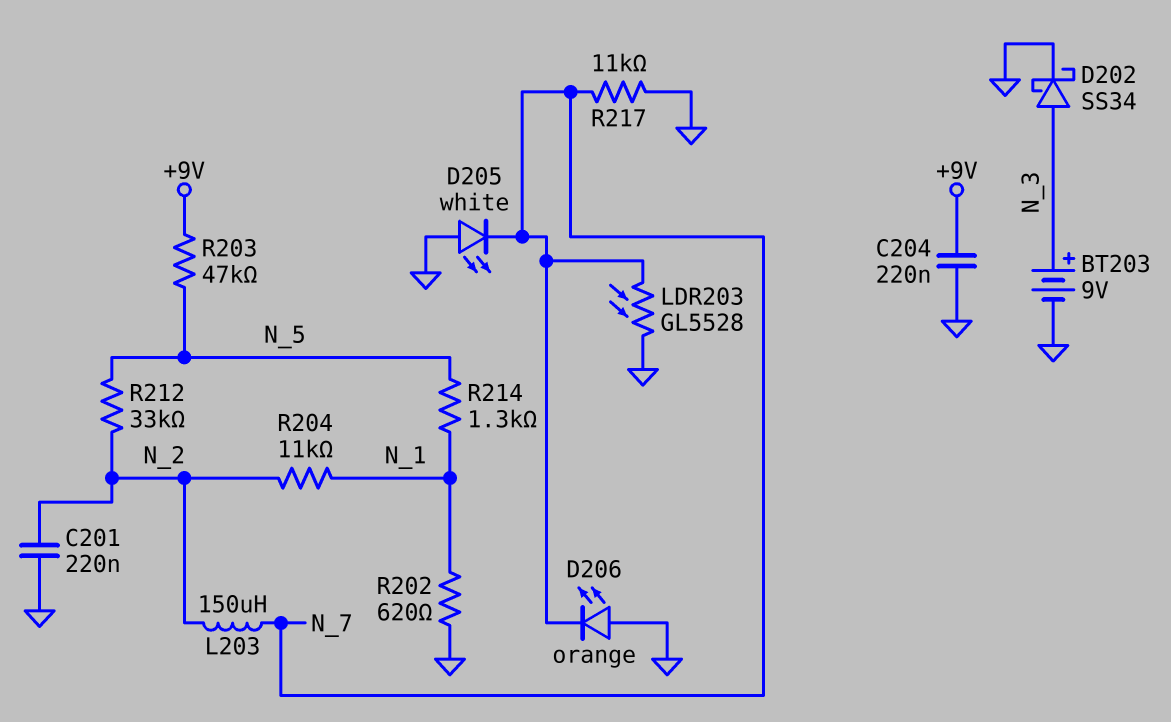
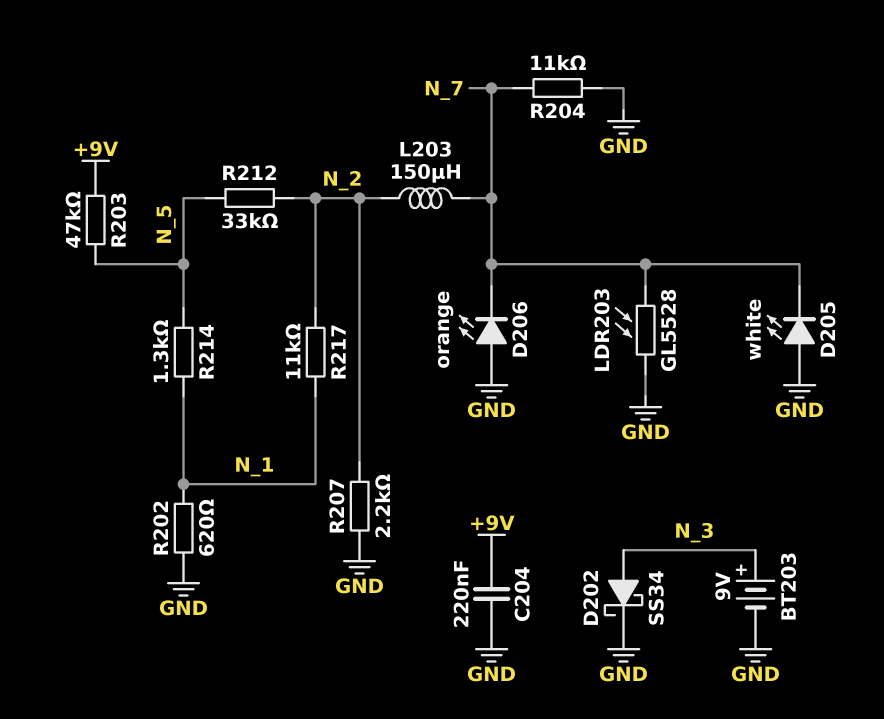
C201: 220nF (GND, N_2) -> none
R204: 11k (N_1, N_2) -> 11k (GND, N_7)
R207: none -> 2.2k (GND, N_2)
R217: 11k (GND, N_7) -> 11k (N_1, N_2)

